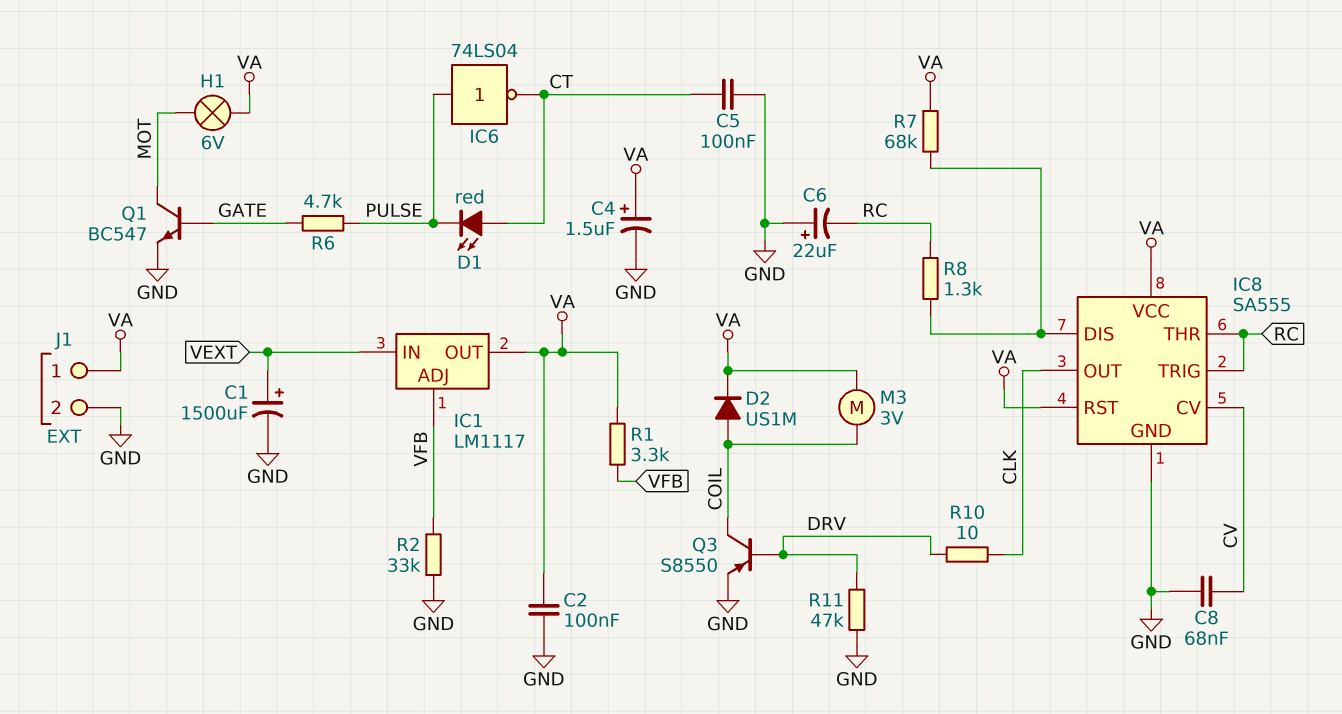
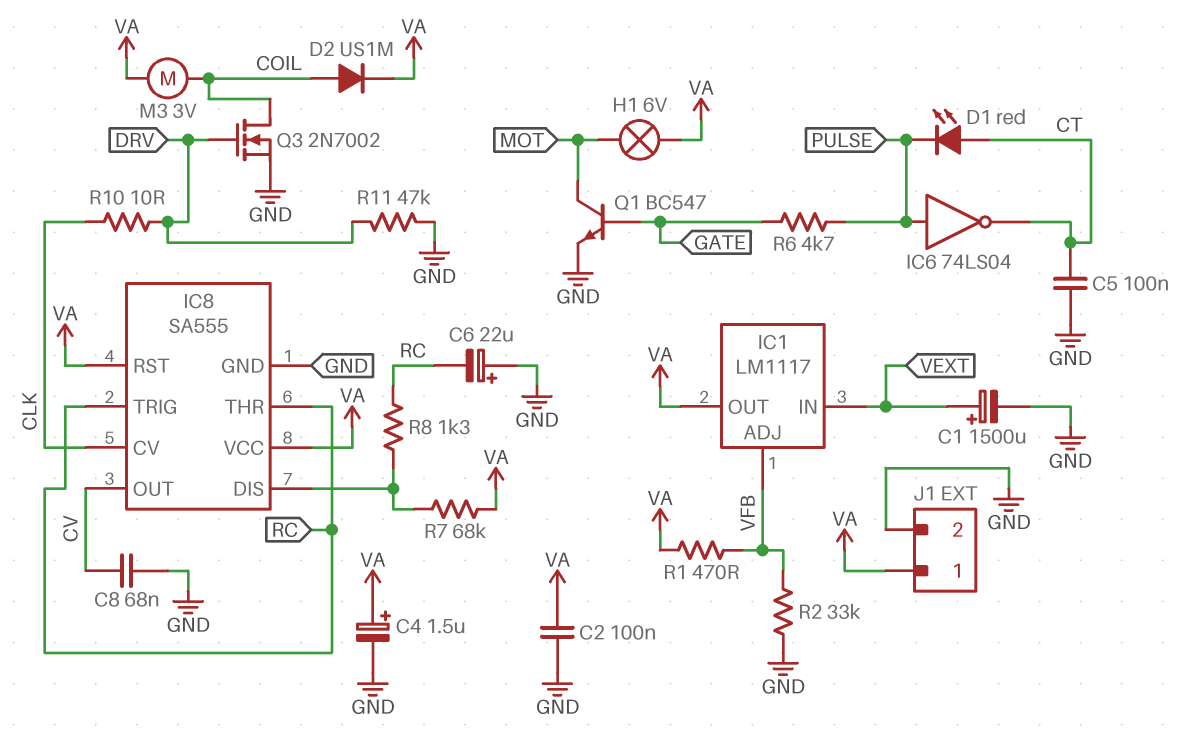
IC8 pin CV: CV -> CLK
IC8 pin OUT: CLK -> CV
Q3: PNP S8550 (B DRV, C COIL, E GND) -> NMOS 2N7002 (G DRV, D COIL, S GND)
R1: 3.3k (VA, VFB) -> 470 (VA, VFB)

